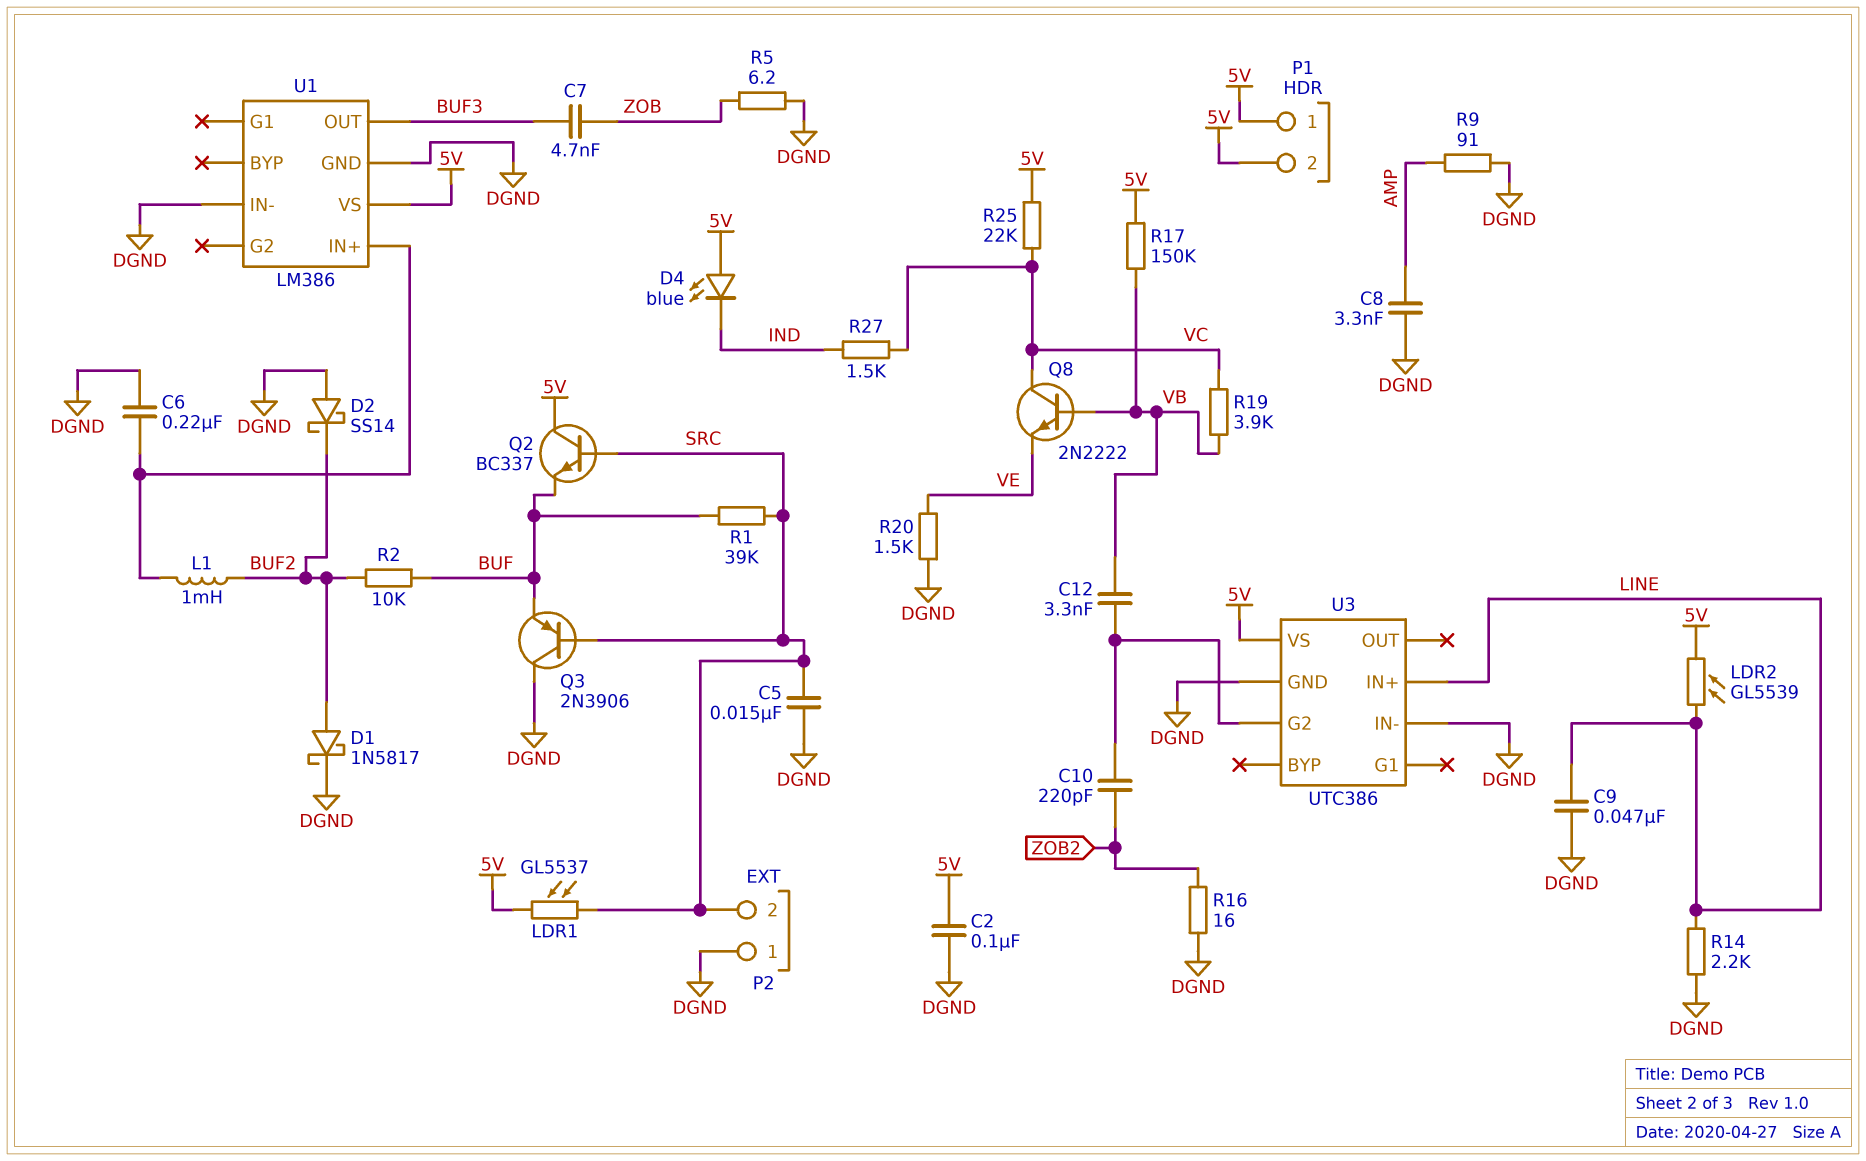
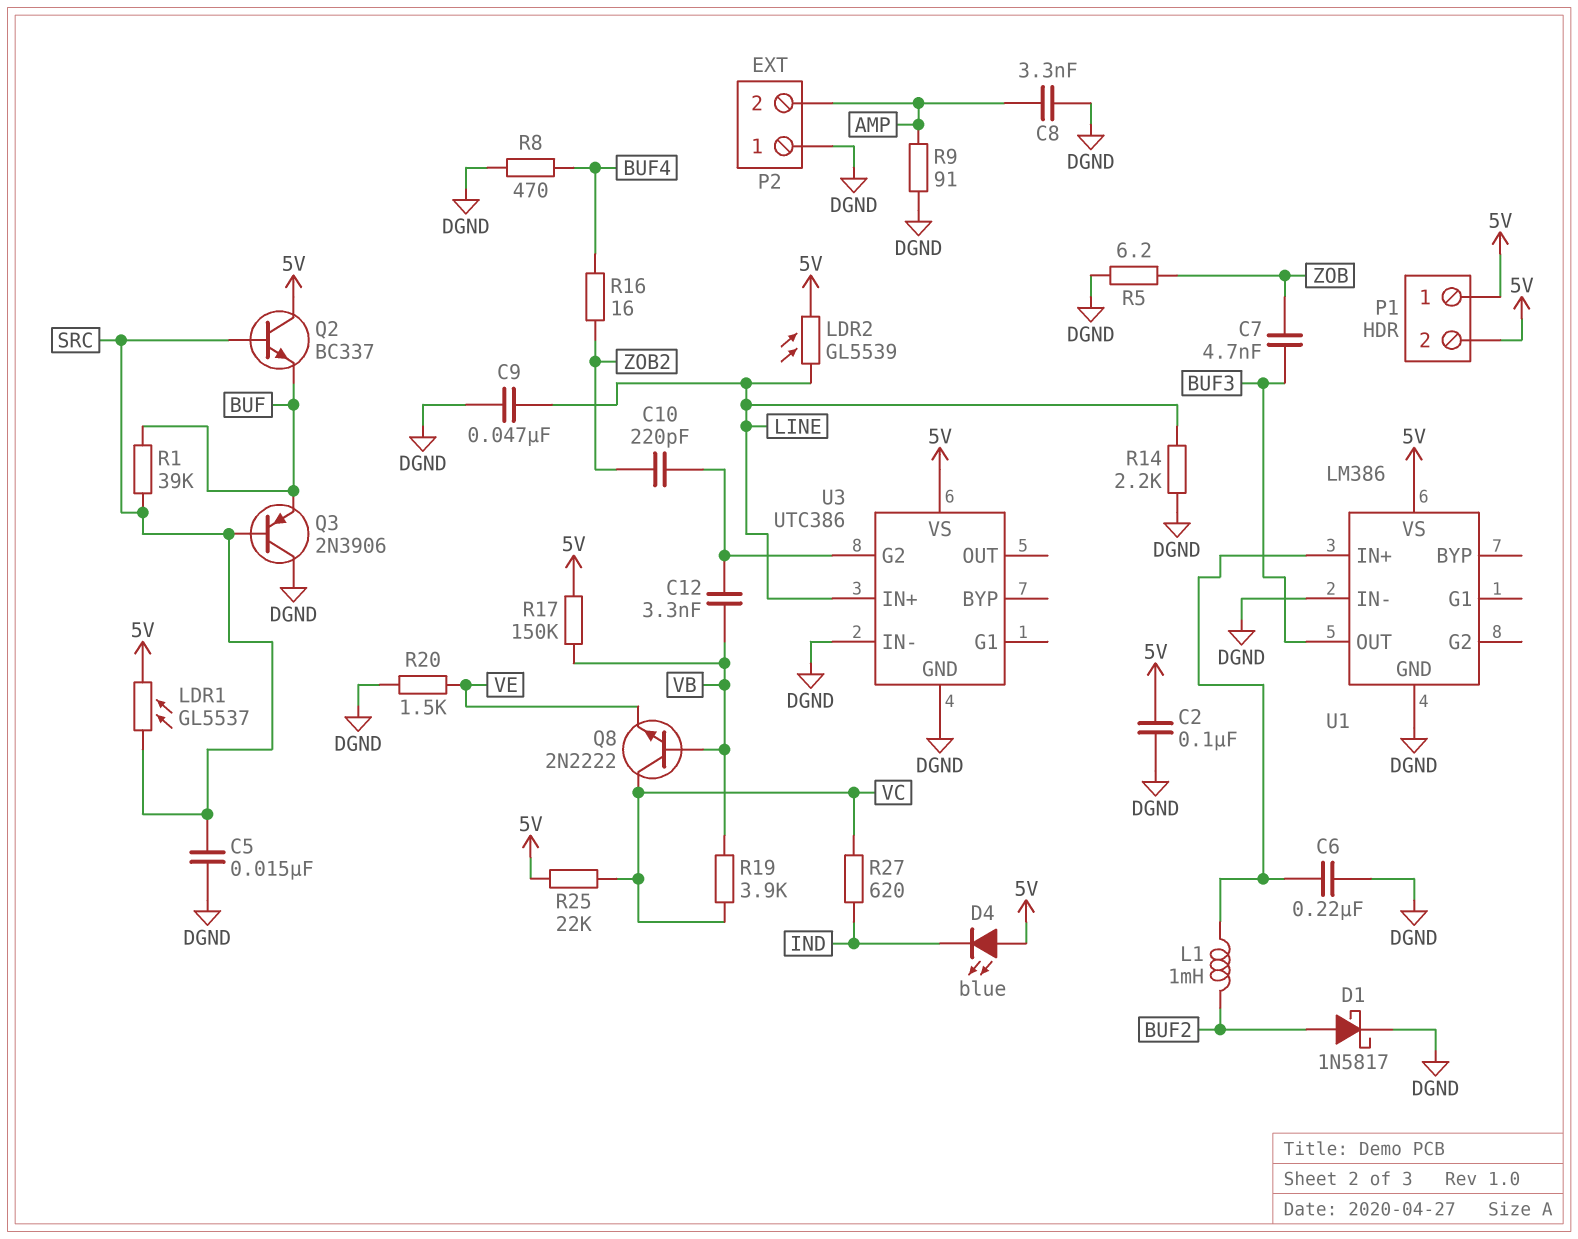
D2: schottky SS14 (A DGND, K BUF2) -> none
P2 pin 2: SRC -> AMP
R2: 10k (BUF, BUF2) -> none
R8: none -> 470 (BUF4, DGND)
R16: 16 (DGND, ZOB2) -> 16 (BUF4, ZOB2)
R27: 1.5k (IND, VC) -> 620 (IND, VC)

